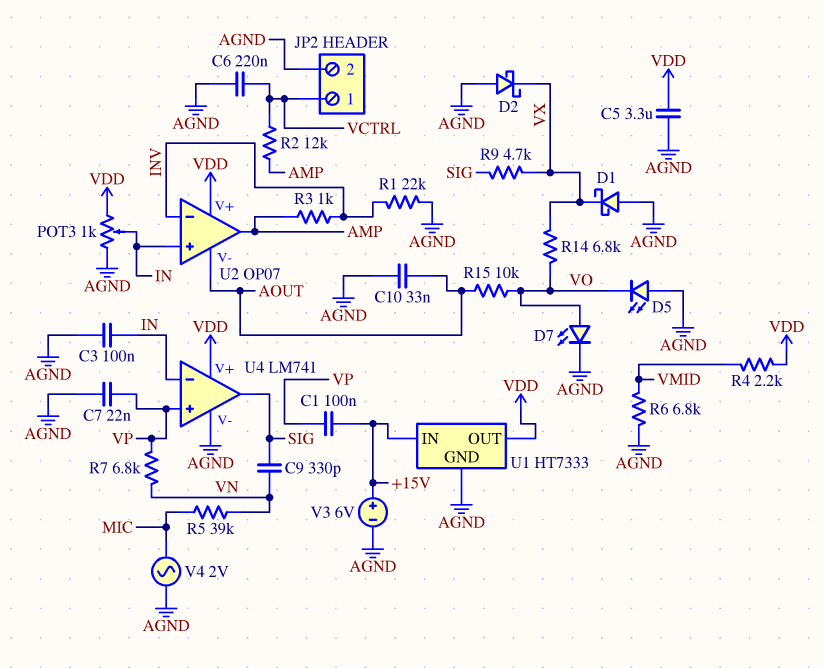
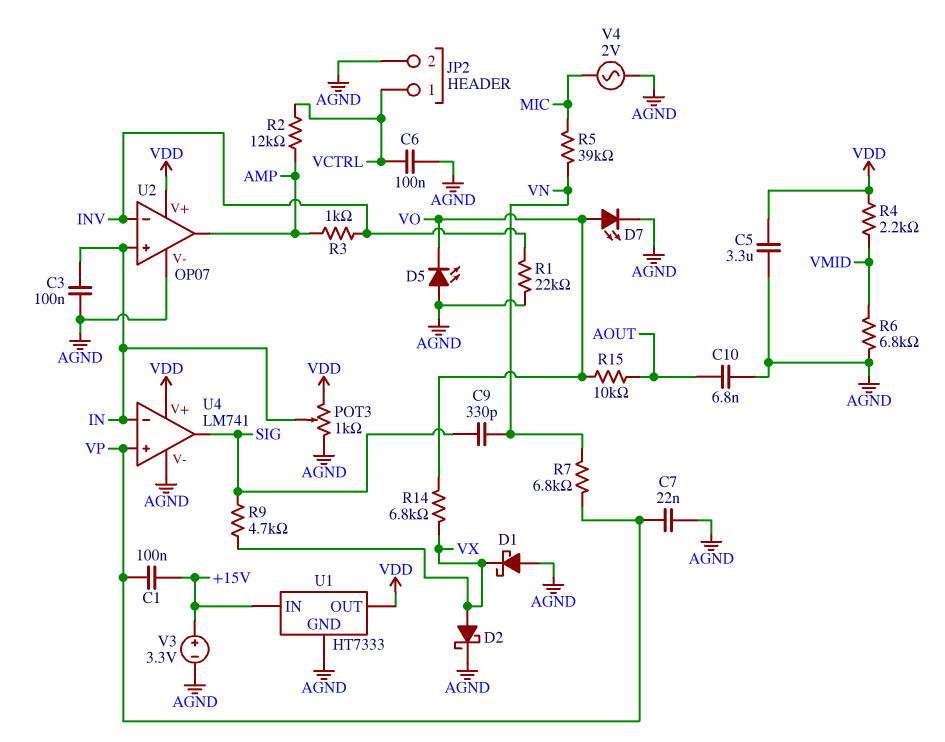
C6: 220nF (AGND, VCTRL) -> 100nF (AGND, VCTRL)
C10: 33nF (AGND, AOUT) -> 6.8nF (AGND, AOUT)
D2: schottky (A AGND, K VX) -> schottky (A VX, K AGND)
U2 pin V-: AOUT -> AGND
V3: 6V (plus +15V, minus AGND) -> 3.3V (plus +15V, minus AGND)

